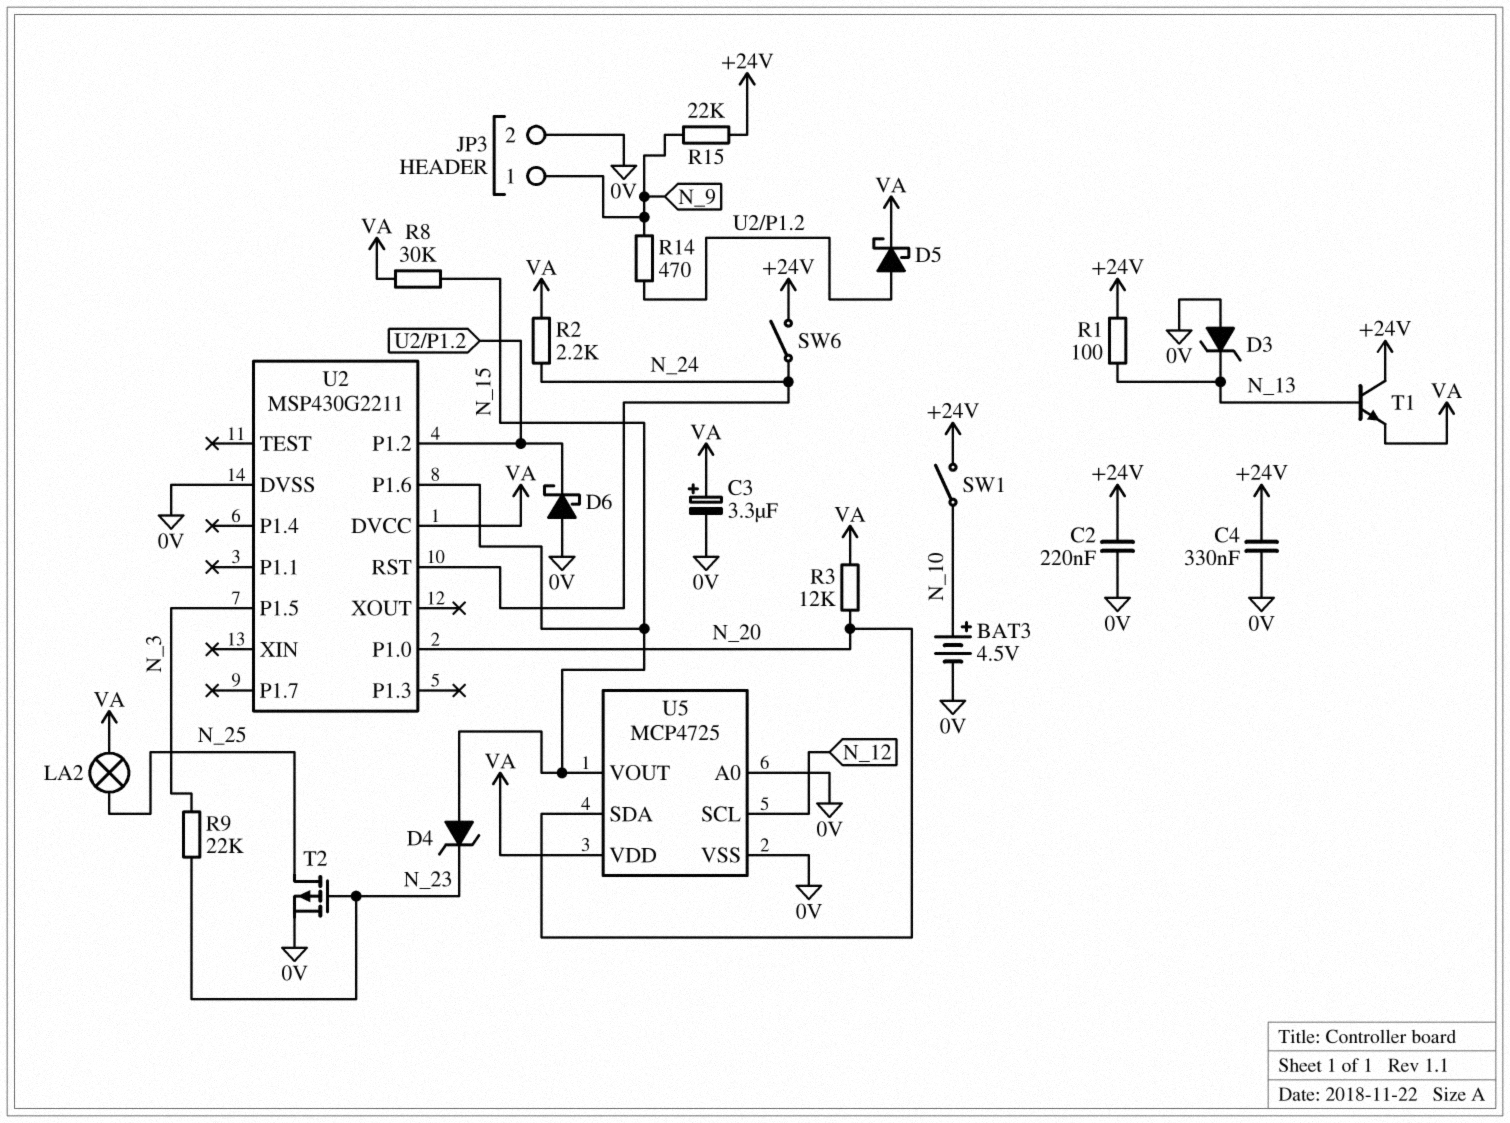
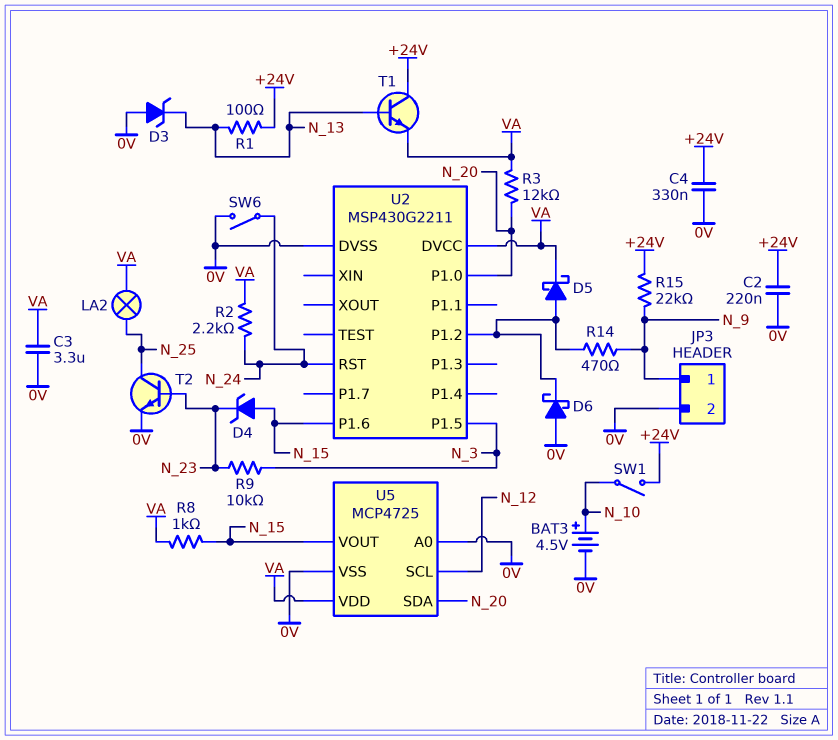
C3: 3.3uF (plus VA, minus 0V) -> 3.3uF (0V, VA)
R8: 30k (N_15, VA) -> 1k (N_15, VA)
R9: 22k (N_3, N_23) -> 10k (N_3, N_23)
SW6: switch (+24V, N_24) -> switch (0V, N_24)
T2: PMOS (G N_23, D N_25, S 0V) -> NPN (B N_23, C N_25, E 0V)

